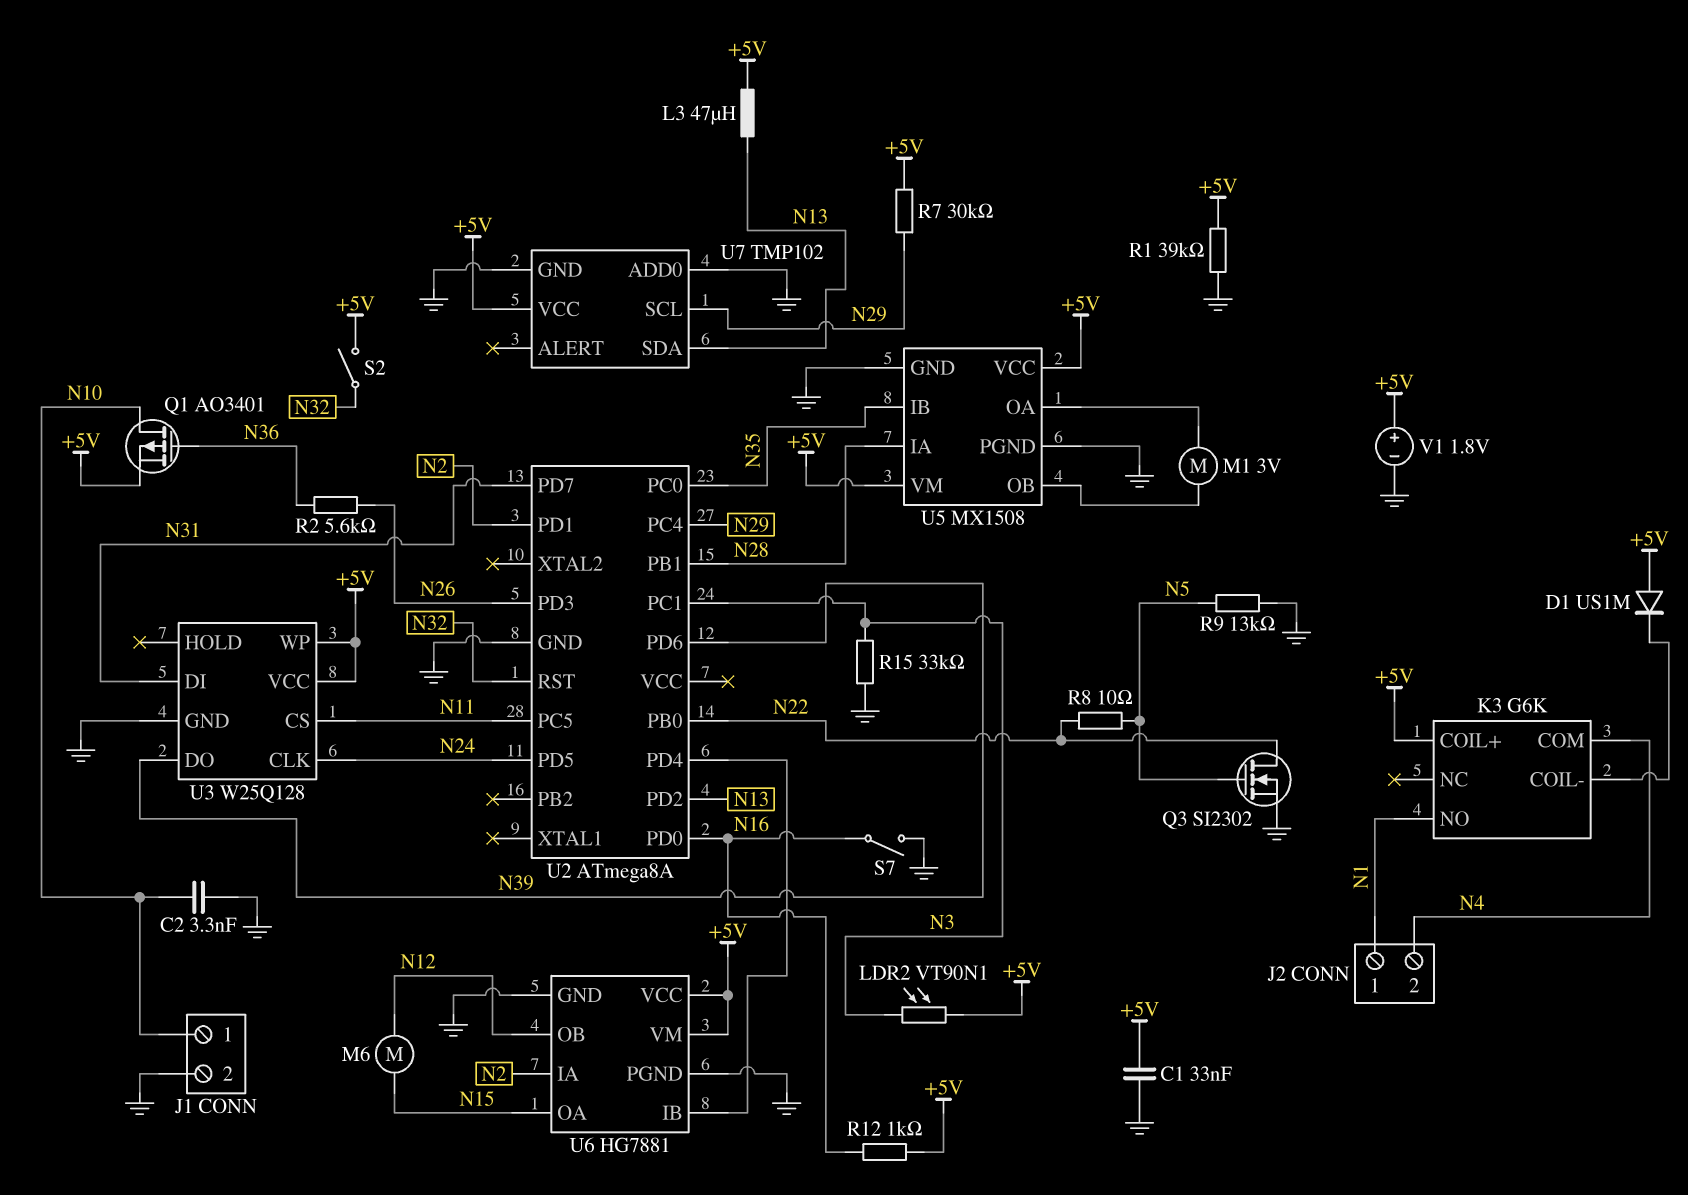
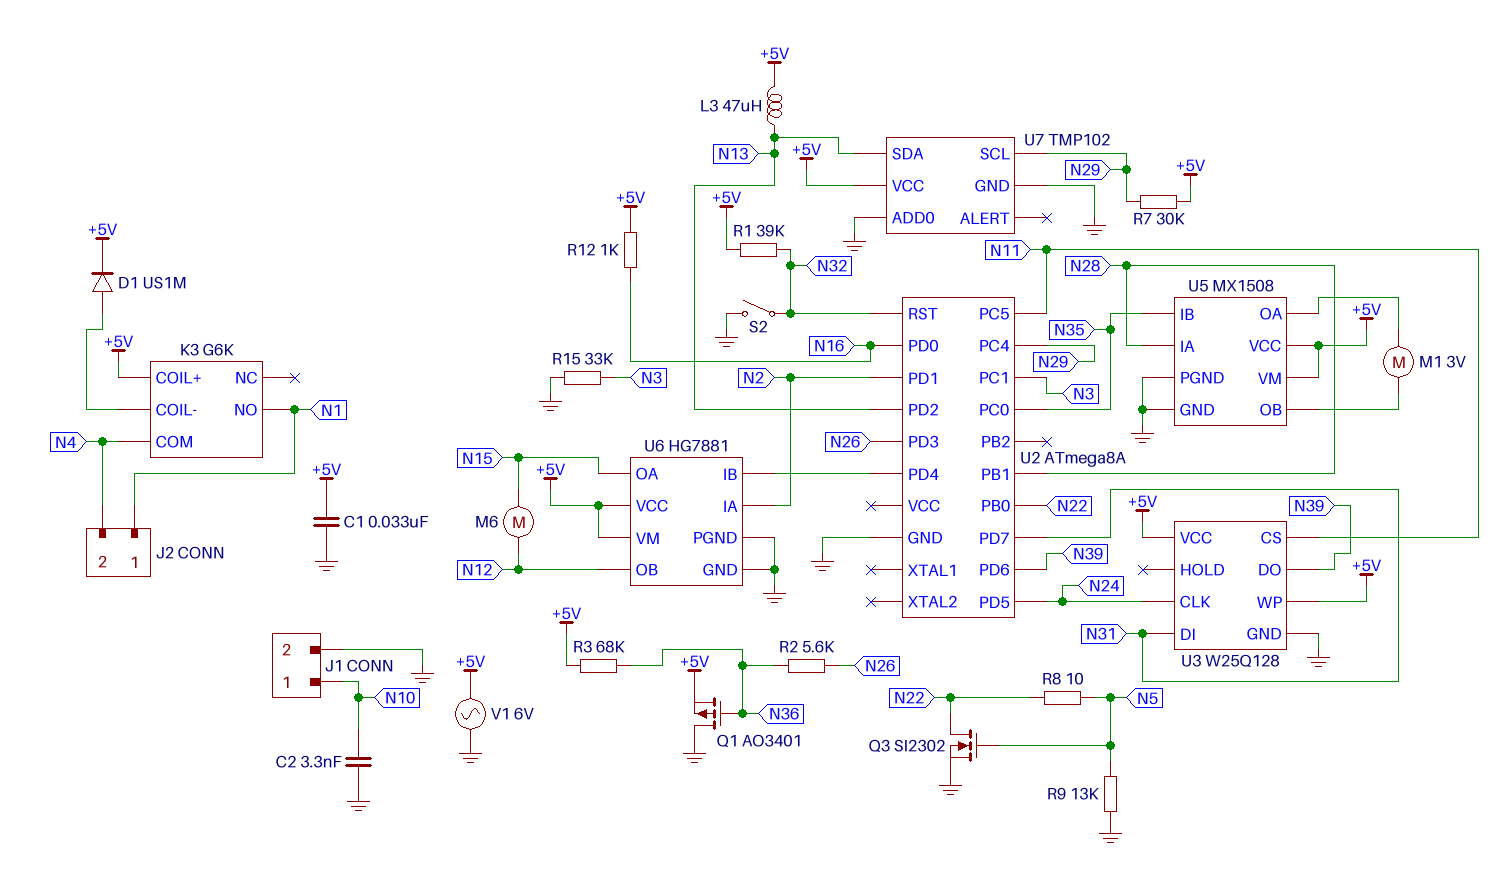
D1: diode US1M (A +5V, K K3/COIL-) -> diode US1M (A K3/COIL-, K +5V)
LDR2: VT90N1 (+5V, N3) -> none
Q1: PMOS AO3401 (G N36, D N10, S +5V) -> PMOS AO3401 (G N36, D GND, S +5V)
R1: 39k (+5V, GND) -> 39k (+5V, N32)
R3: none -> 68k (+5V, N36)
S2: switch (+5V, N32) -> switch (GND, N32)
S7: switch (GND, N16) -> none
V1: 1.8V (plus +5V, minus GND) -> AC 6V (+5V, GND)

